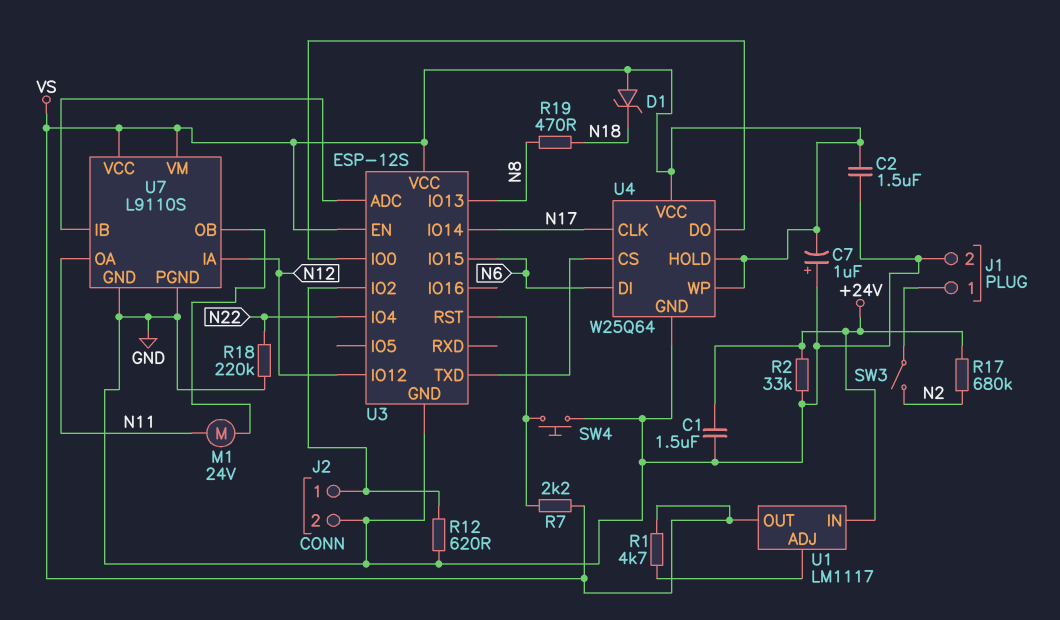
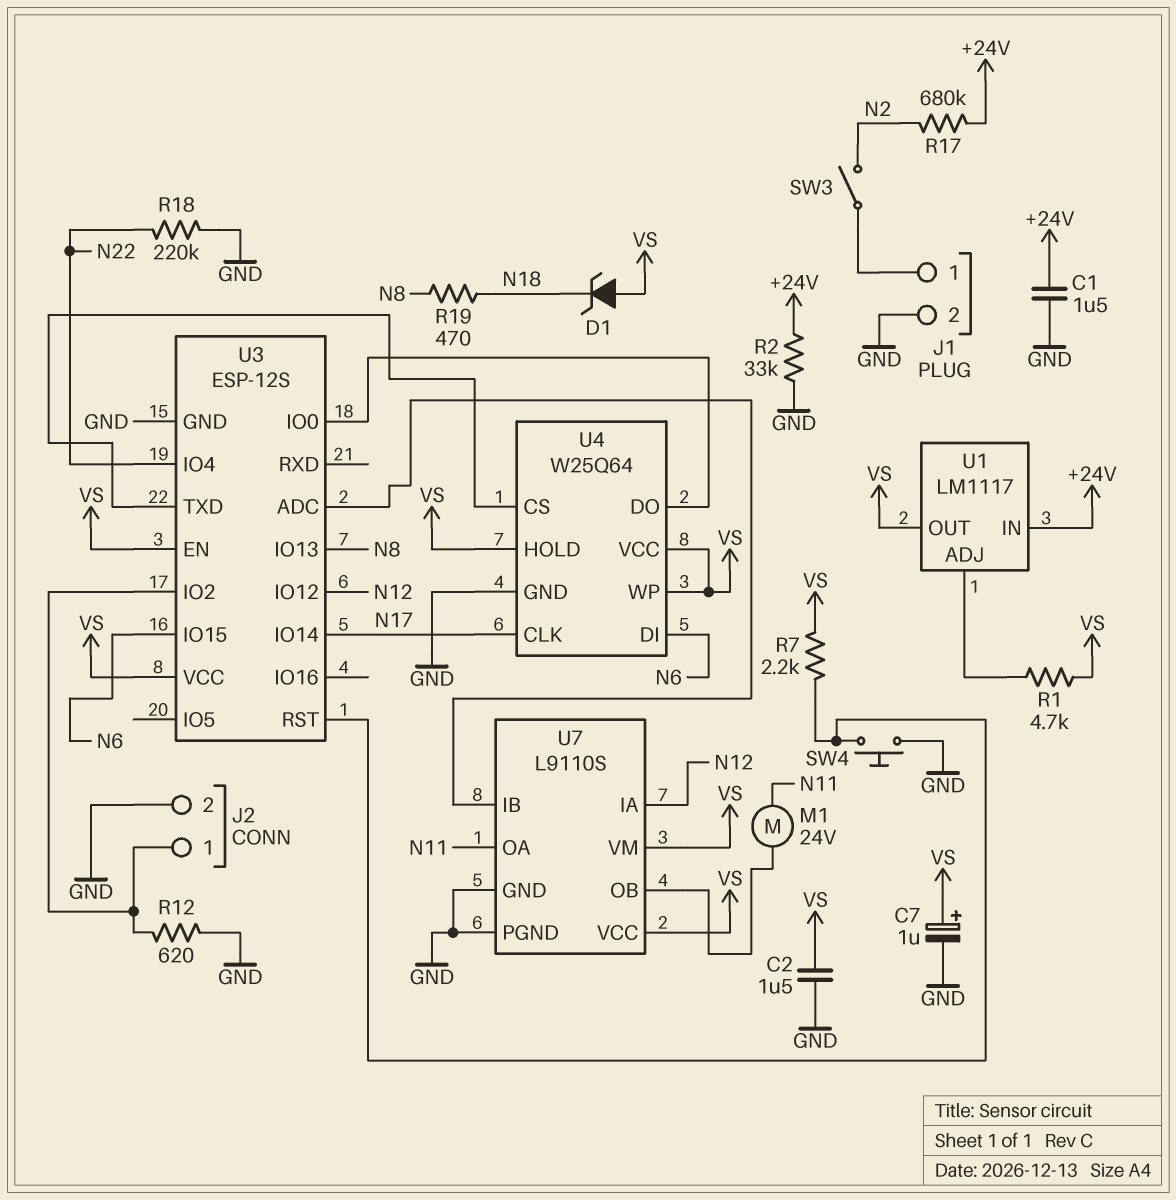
C7: 1uF (plus GND, minus VS) -> 1uF (plus VS, minus GND)

